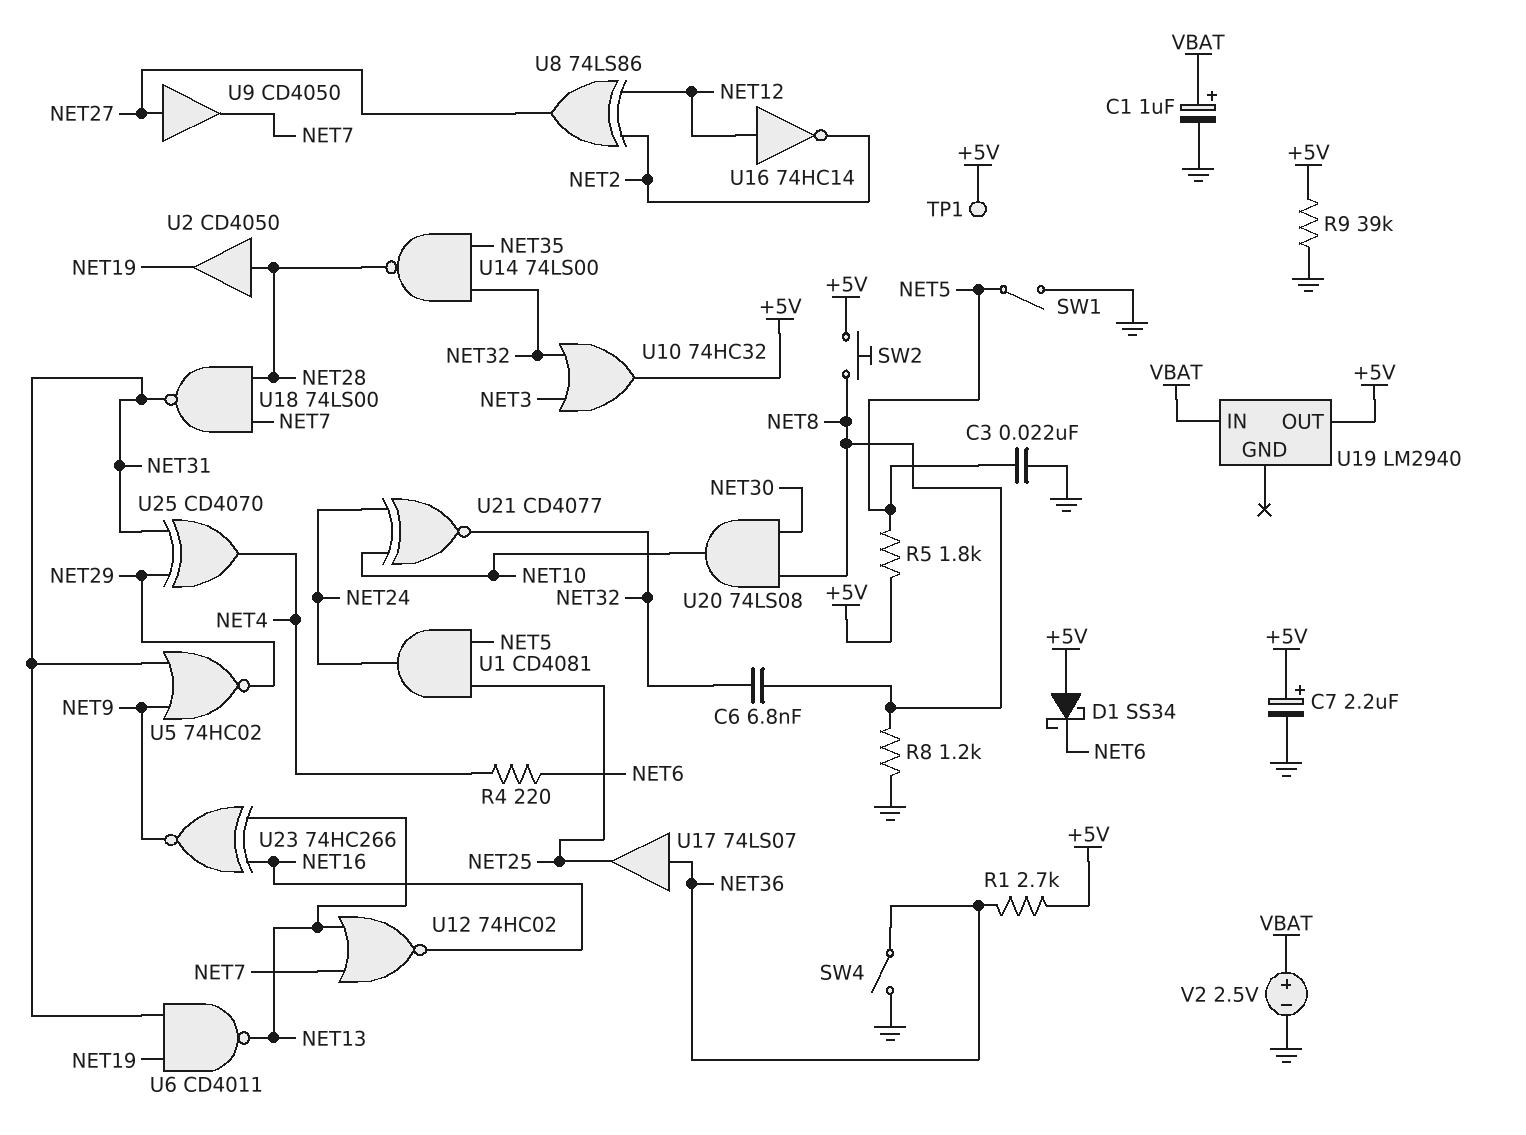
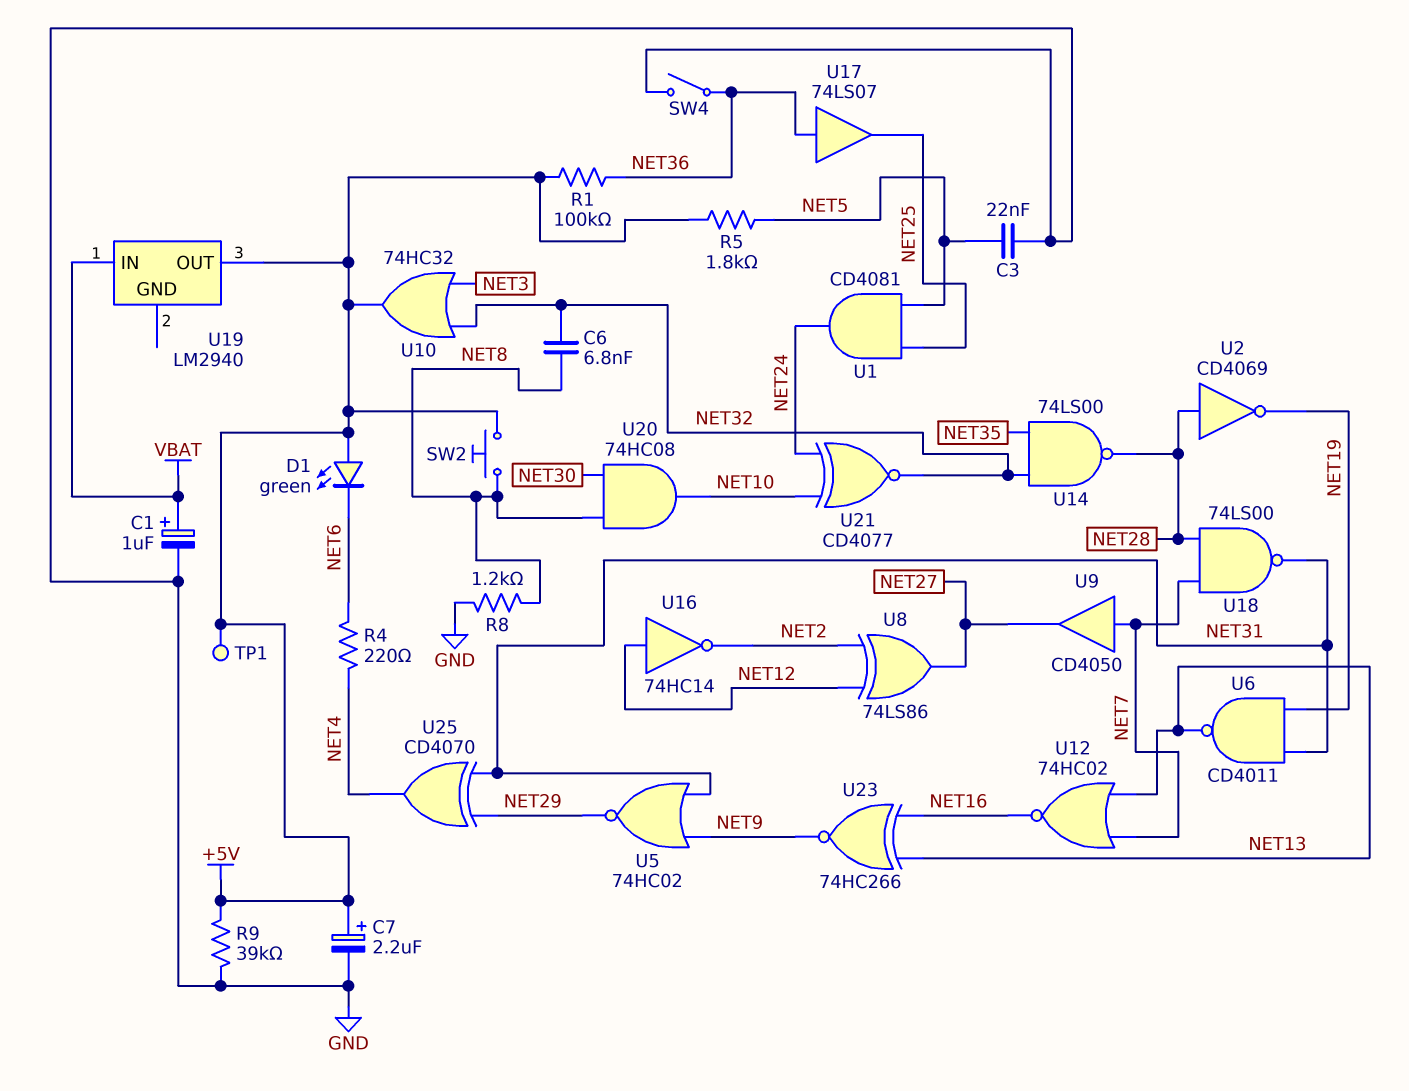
D1: schottky SS34 (A +5V, K NET6) -> LED green (A +5V, K NET6)
R1: 2.7k (+5V, NET36) -> 100k (+5V, NET36)
SW1: switch (GND, NET5) -> none
U2: buffer CD4050 (in NET28, out NET19) -> NOT CD4069 (in NET28, out NET19)
U9: buffer CD4050 (in NET27, out NET7) -> buffer CD4050 (in NET7, out NET27)
U20: AND 74LS08 (in NET8, in NET30, out NET10) -> AND 74HC08 (in NET8, in NET30, out NET10)
V2: 2.5V (plus VBAT, minus GND) -> none

